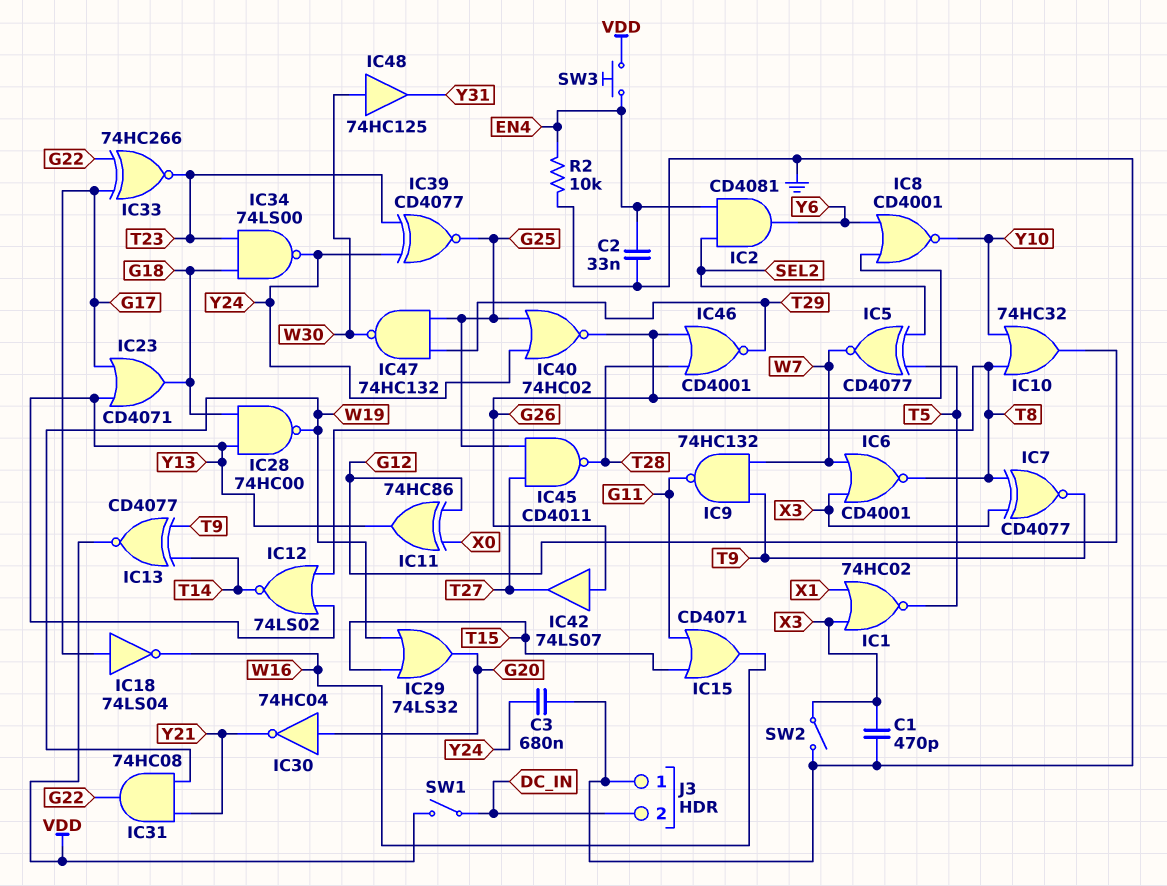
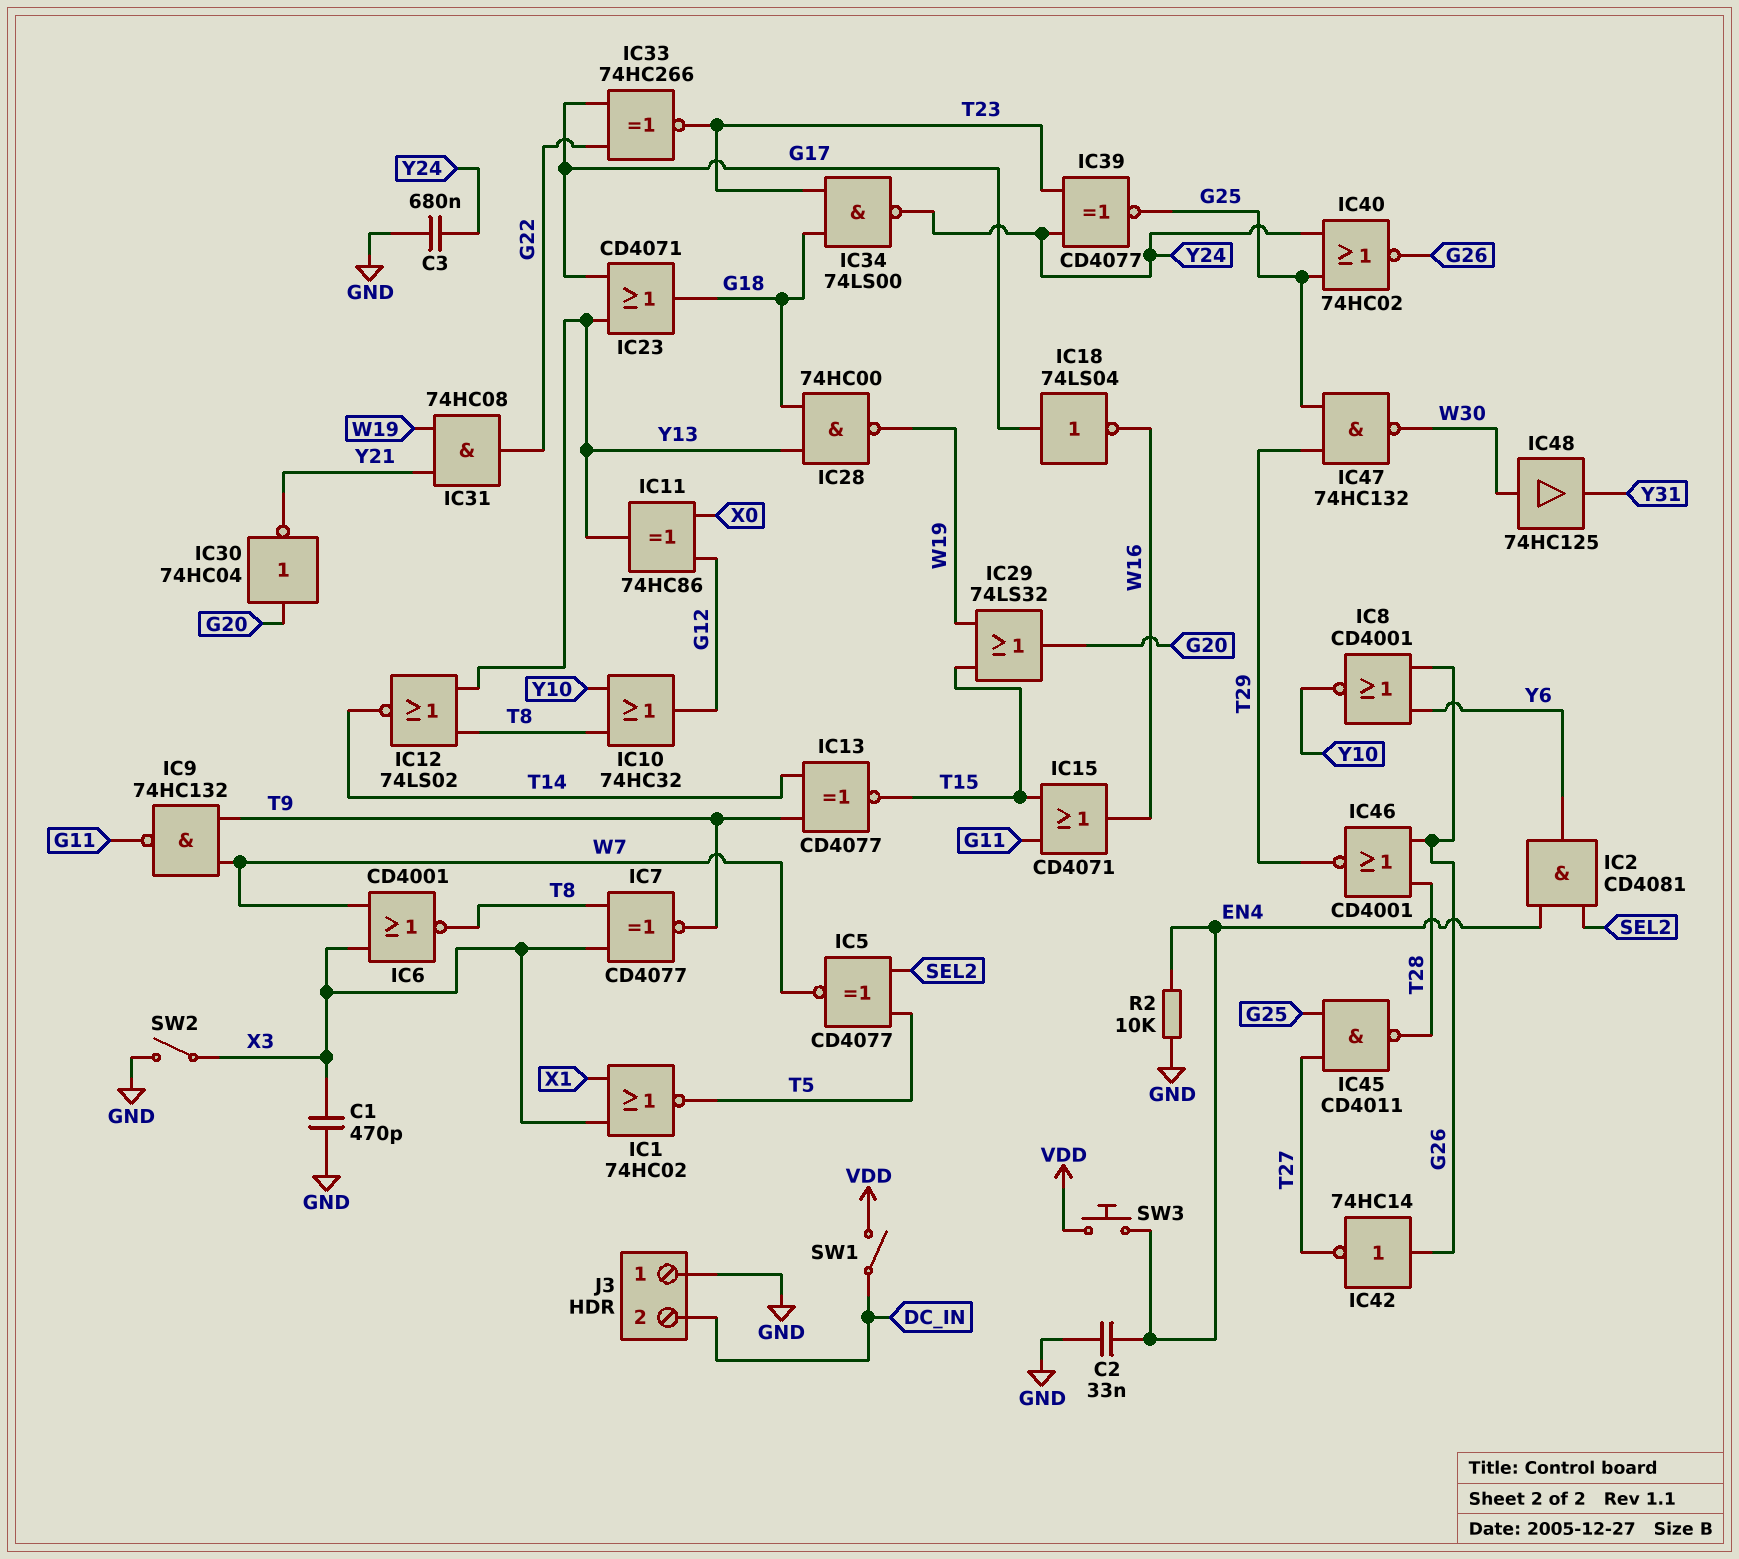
IC13: XNOR CD4077 (in T9, in T14, out VDD) -> XNOR CD4077 (in T9, in T14, out T15)
IC42: buffer 74LS07 (in G26, out T27) -> NOT 74HC14 (in G26, out T27)

